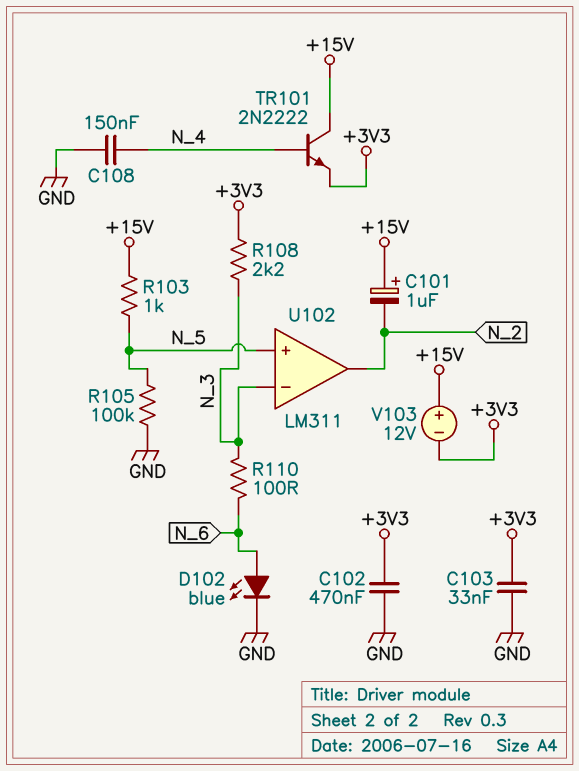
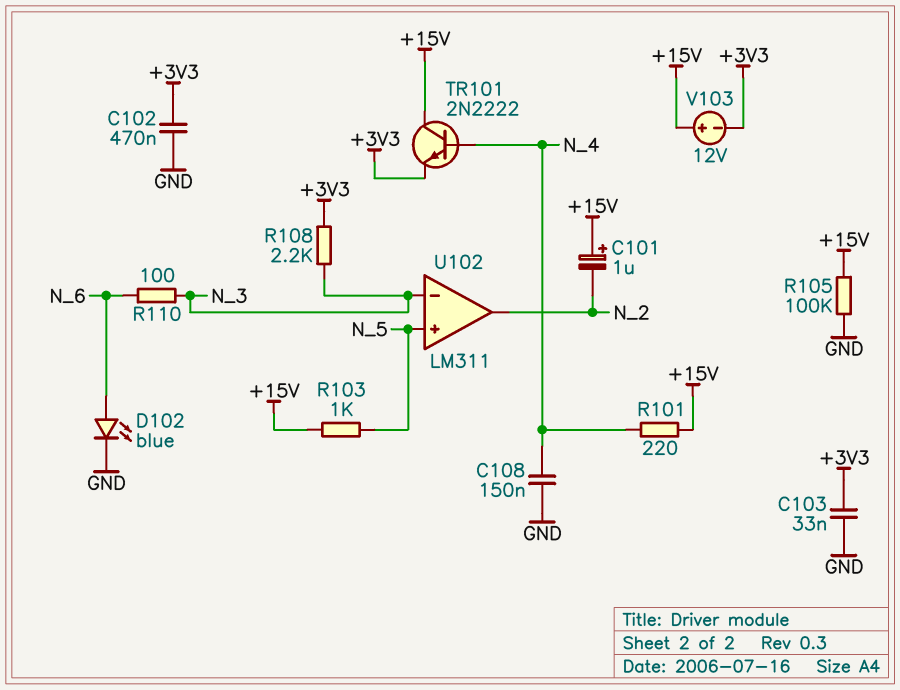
R101: none -> 220 (+15V, N_4)
R105: 100k (GND, N_5) -> 100k (+15V, GND)

